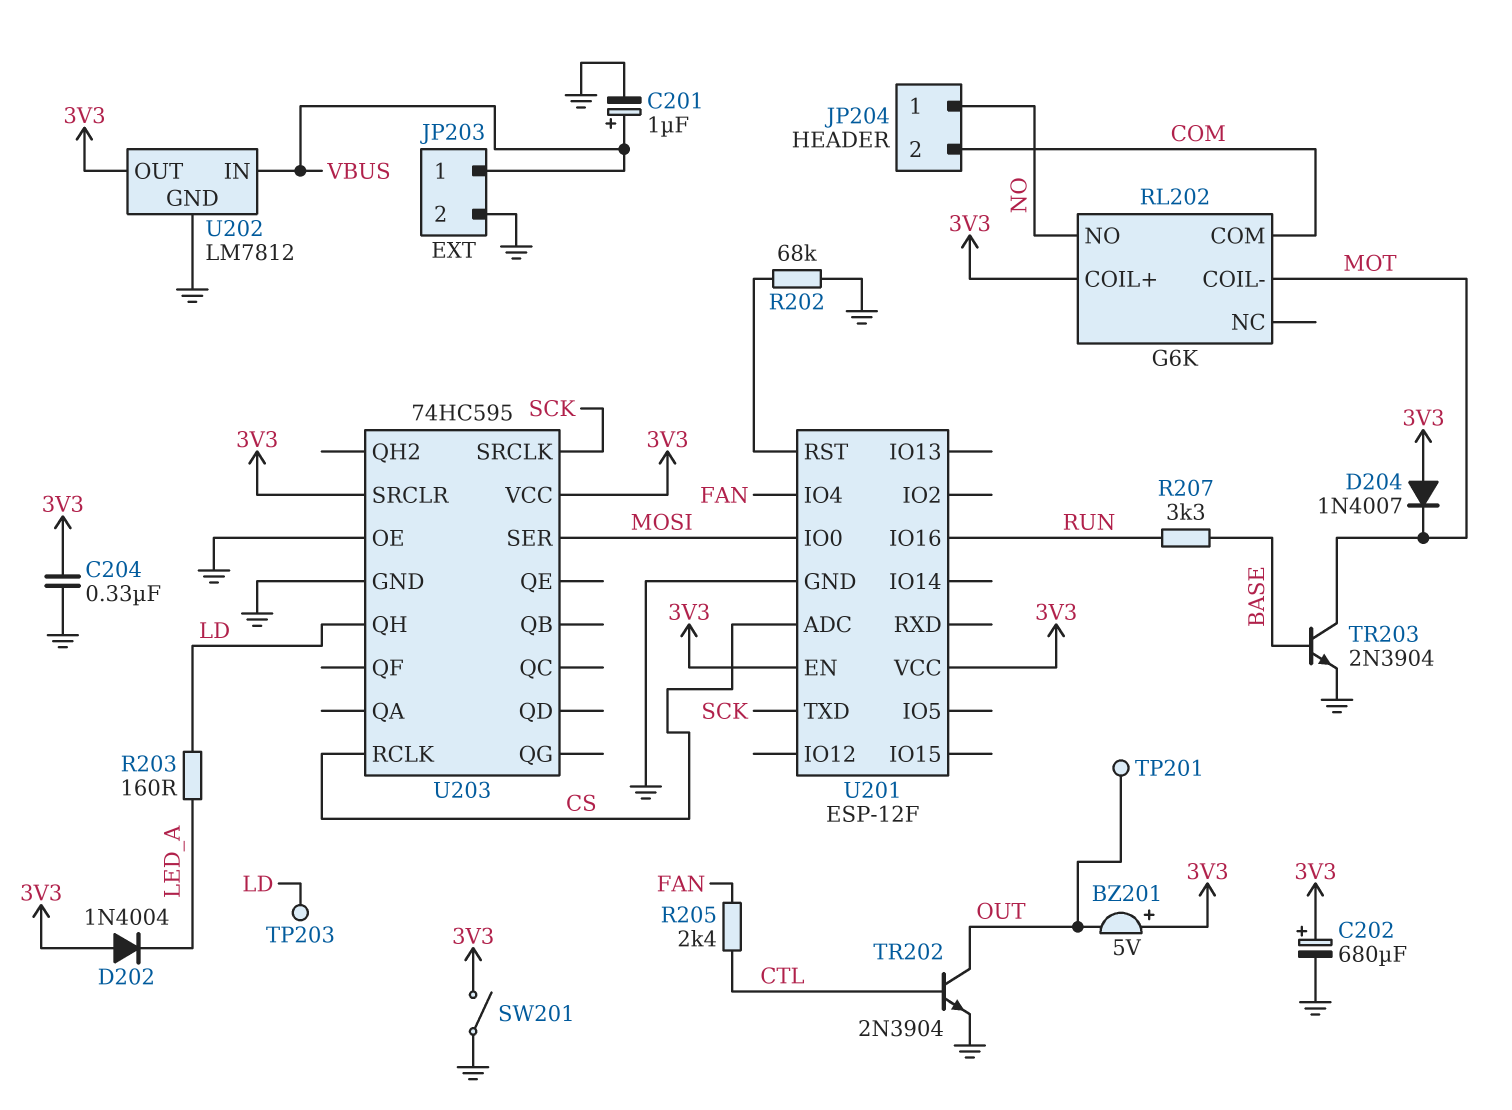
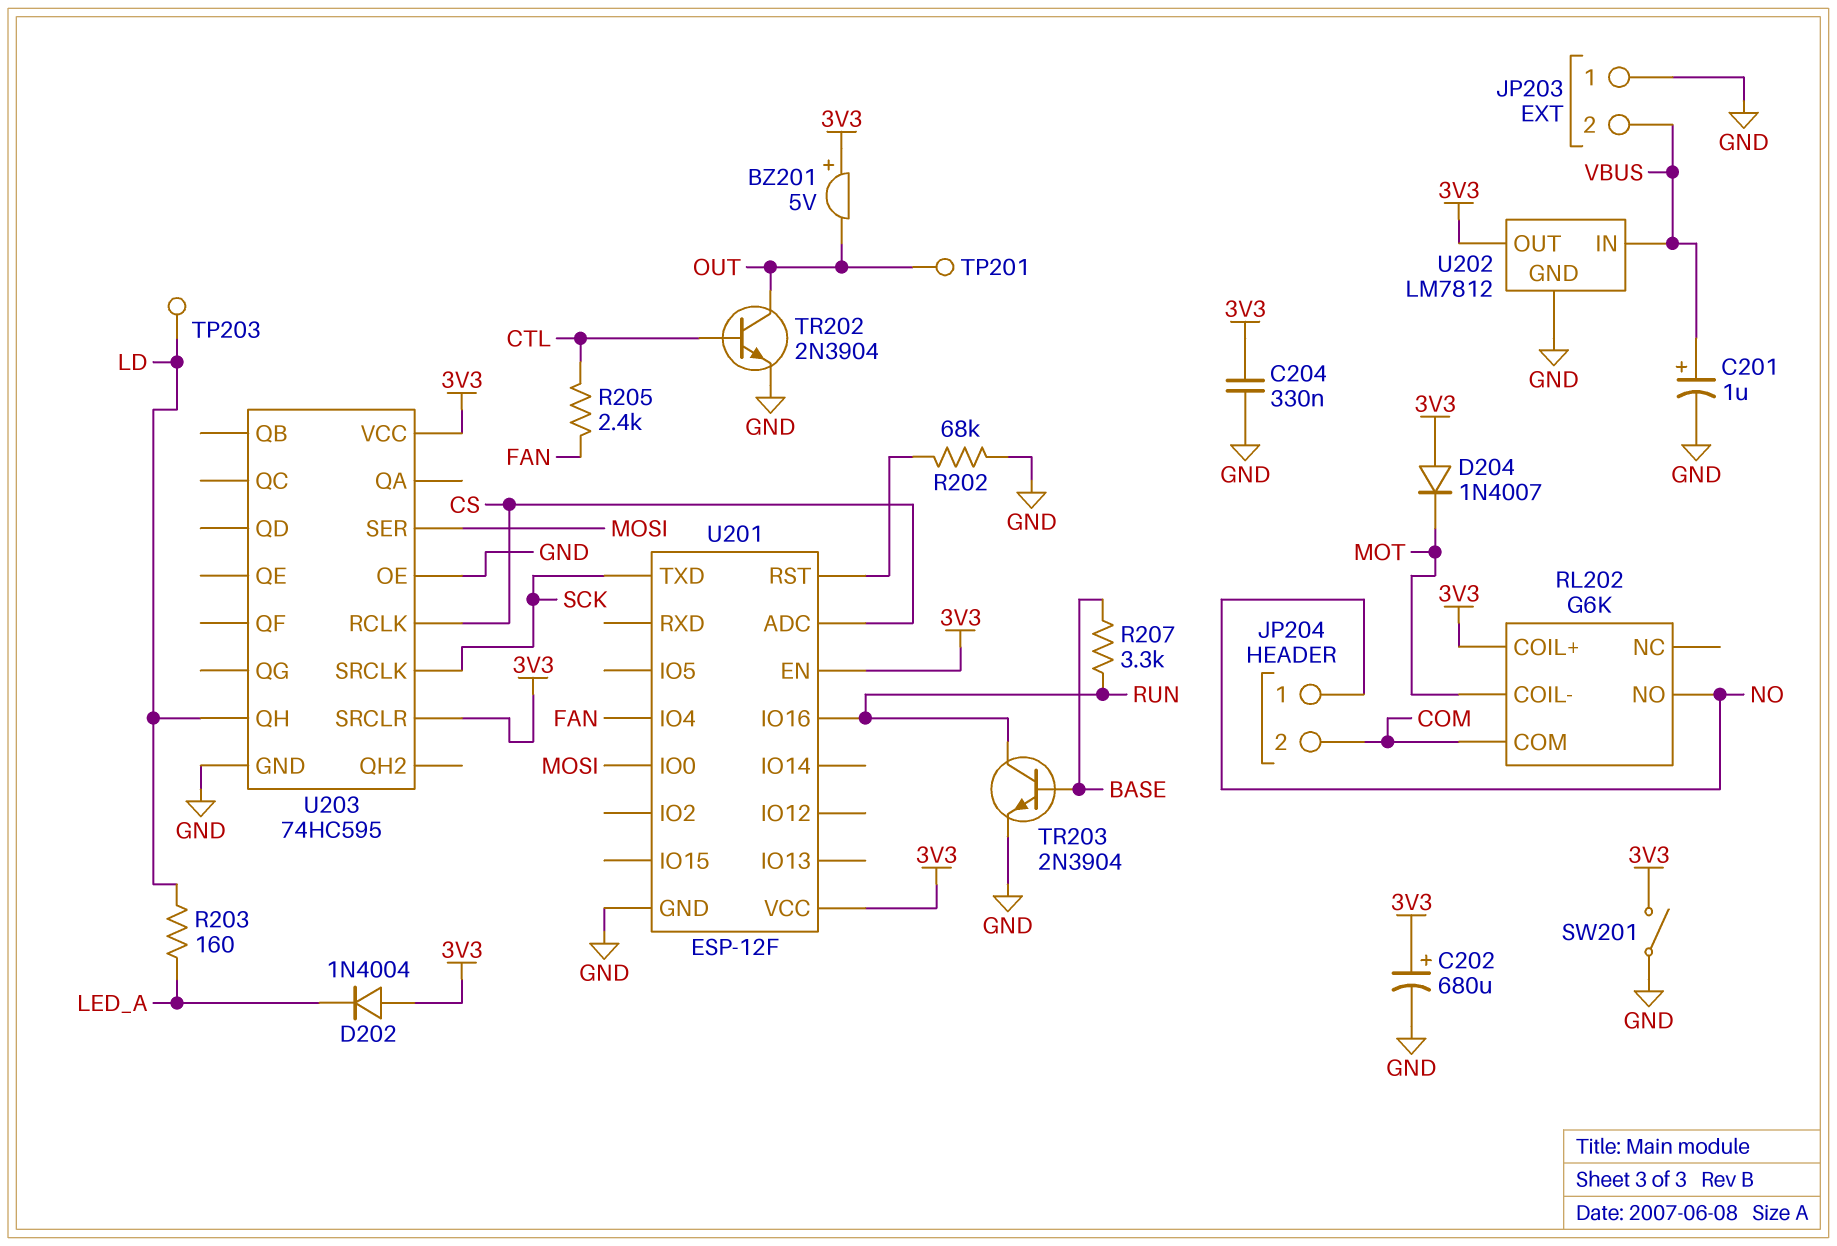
JP203 pin 1: VBUS -> GND
JP203 pin 2: GND -> VBUS
TR203: NPN 2N3904 (B BASE, C MOT, E GND) -> NPN 2N3904 (B BASE, C RUN, E GND)

